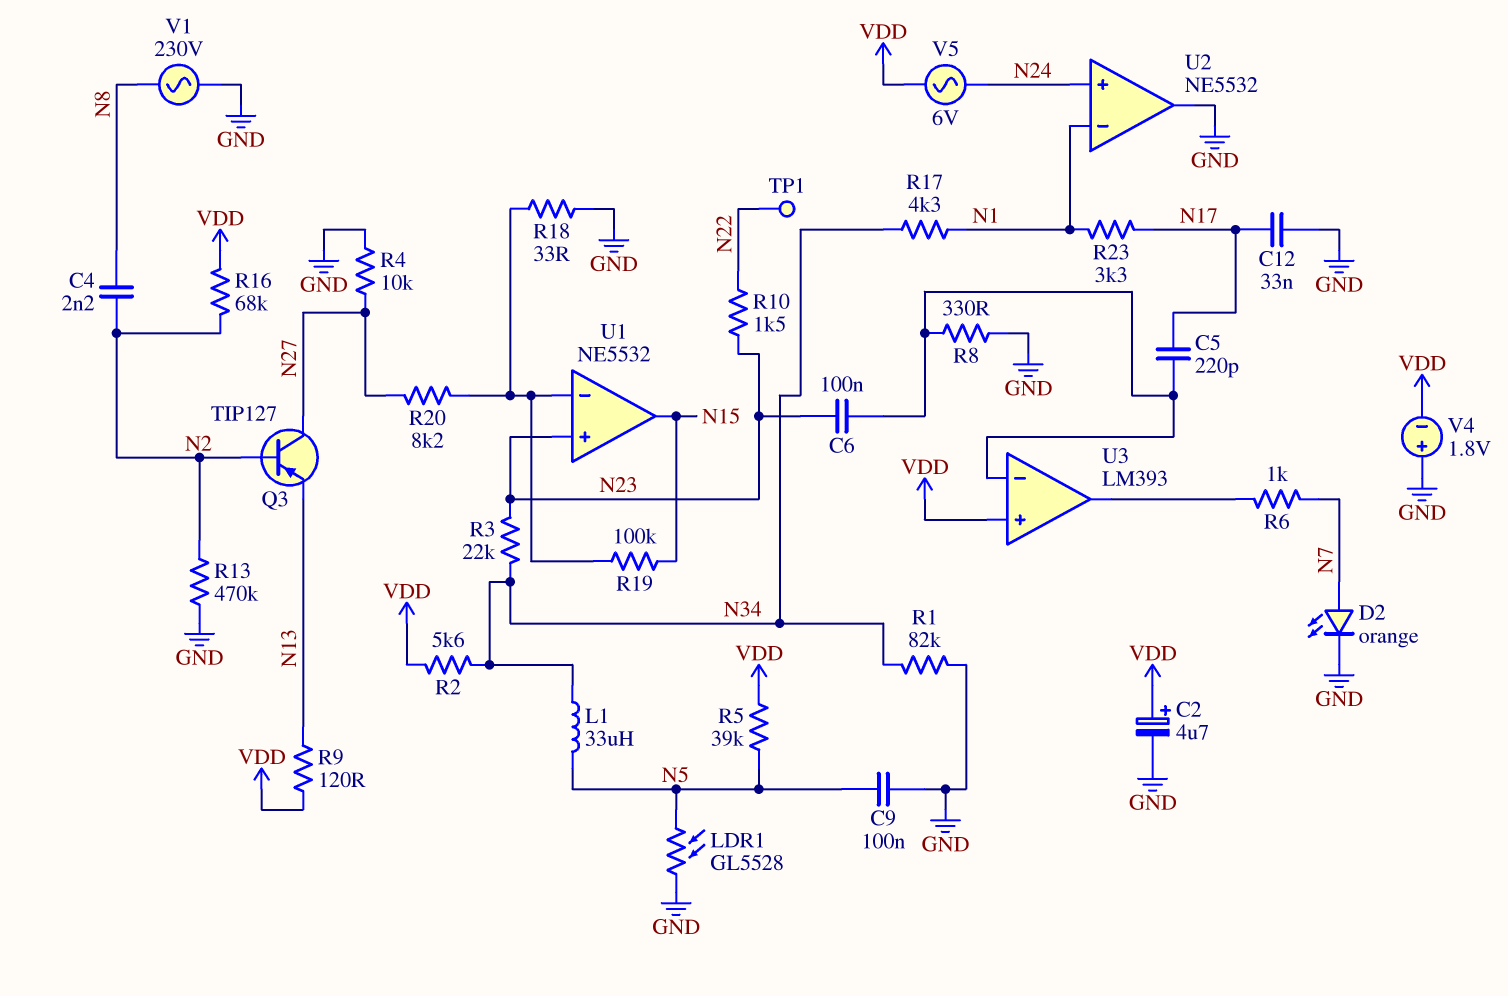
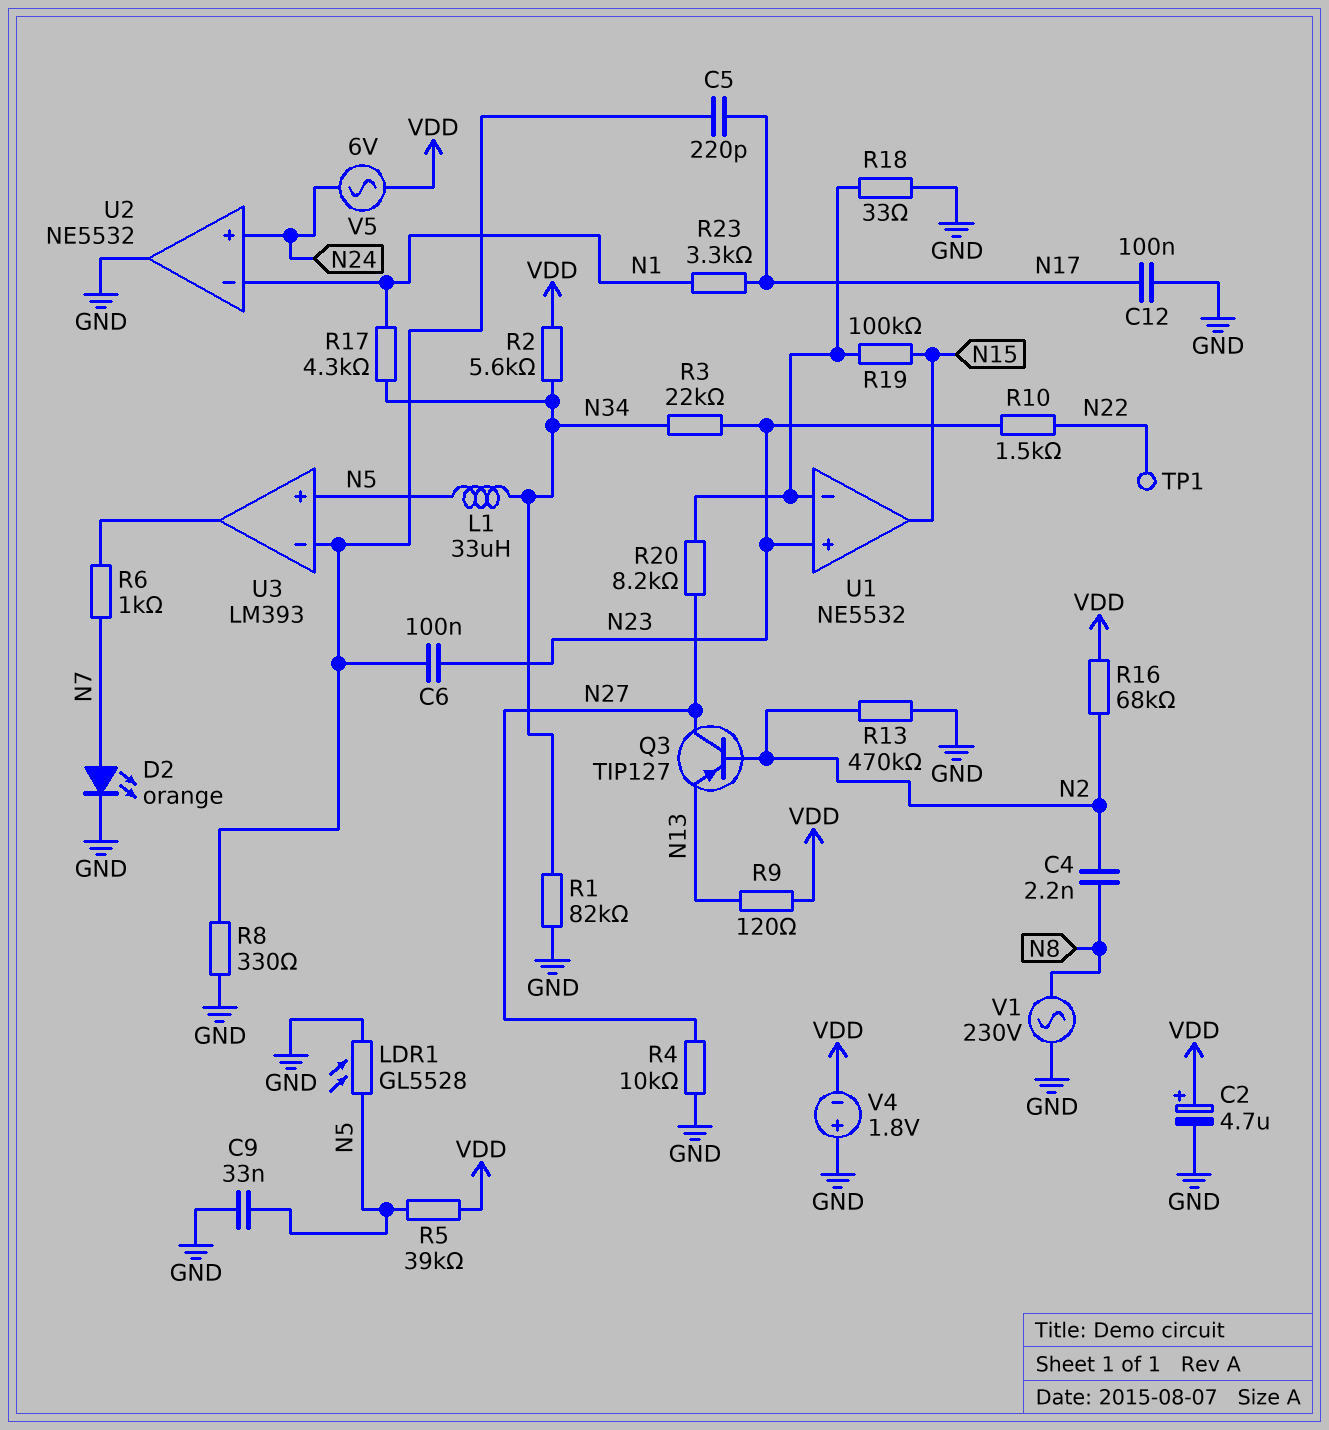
C9: 100nF (GND, N5) -> 33nF (GND, N5)
C12: 33nF (GND, N17) -> 100nF (GND, N17)
U3 pin in+: VDD -> N5

